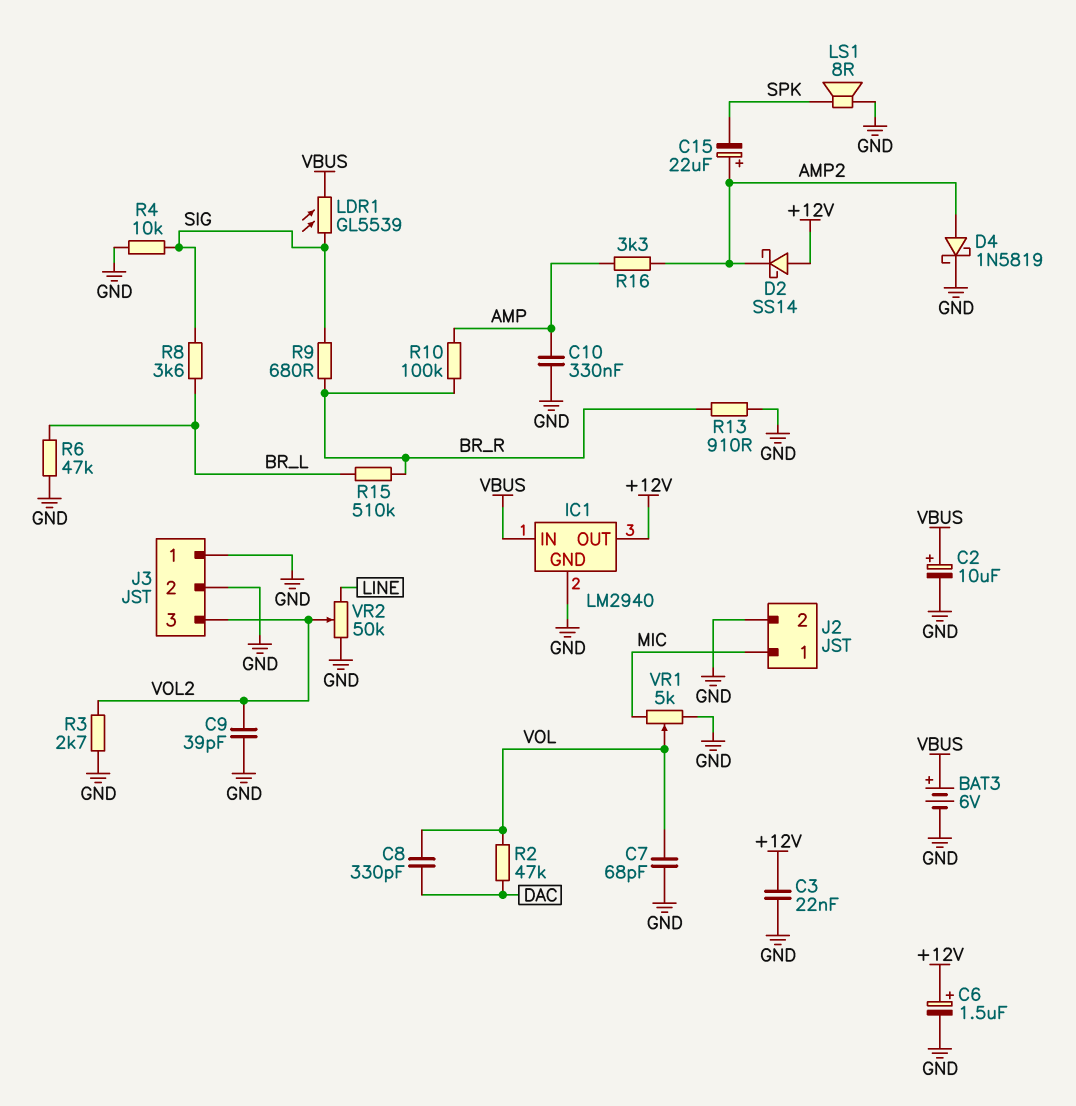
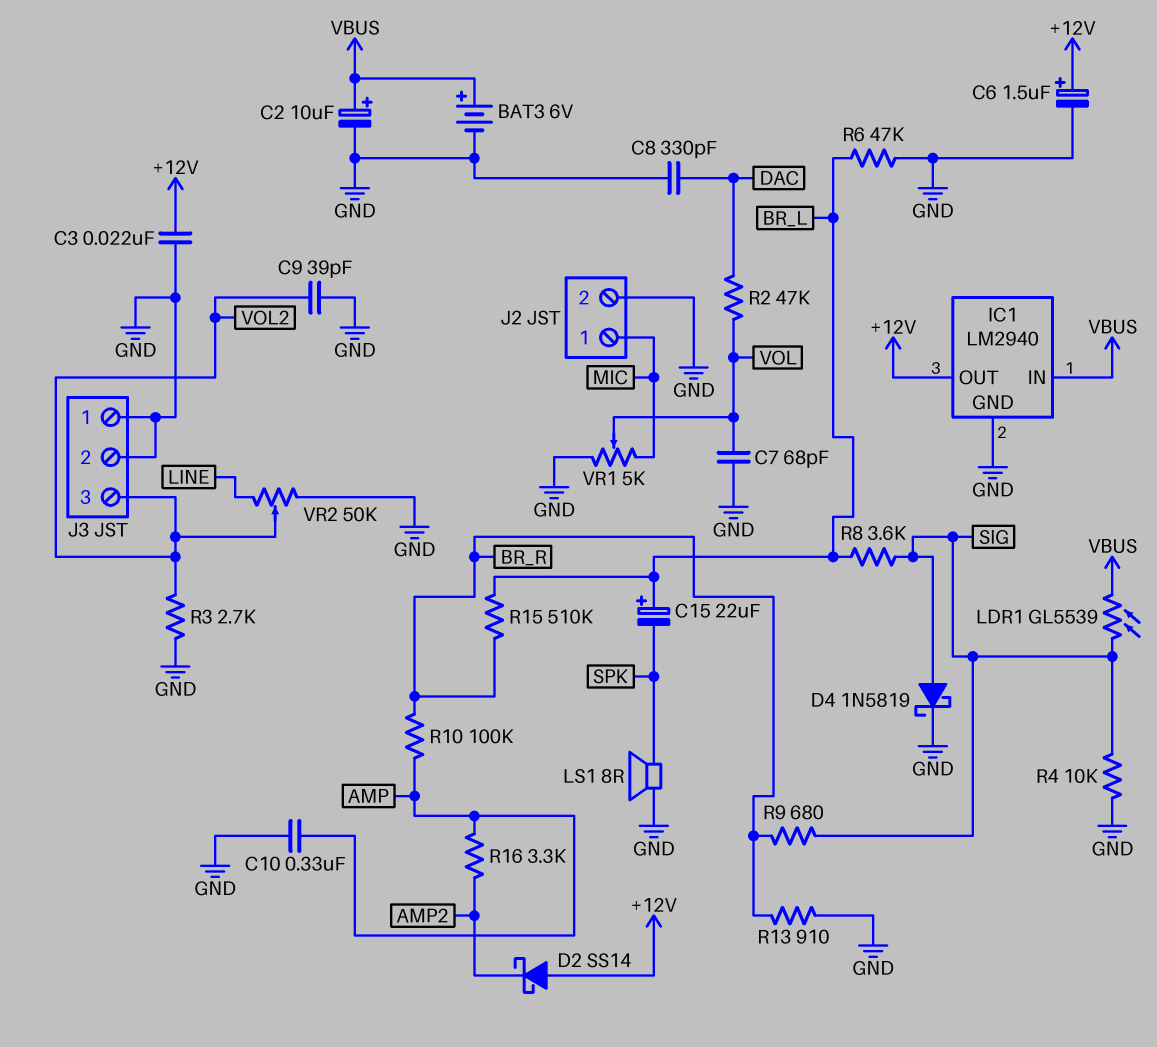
C8: 330pF (DAC, VOL) -> 330pF (DAC, GND)
C15: 22uF (plus AMP2, minus SPK) -> 22uF (plus BR_L, minus SPK)
D4: schottky 1N5819 (A AMP2, K GND) -> schottky 1N5819 (A SIG, K GND)

